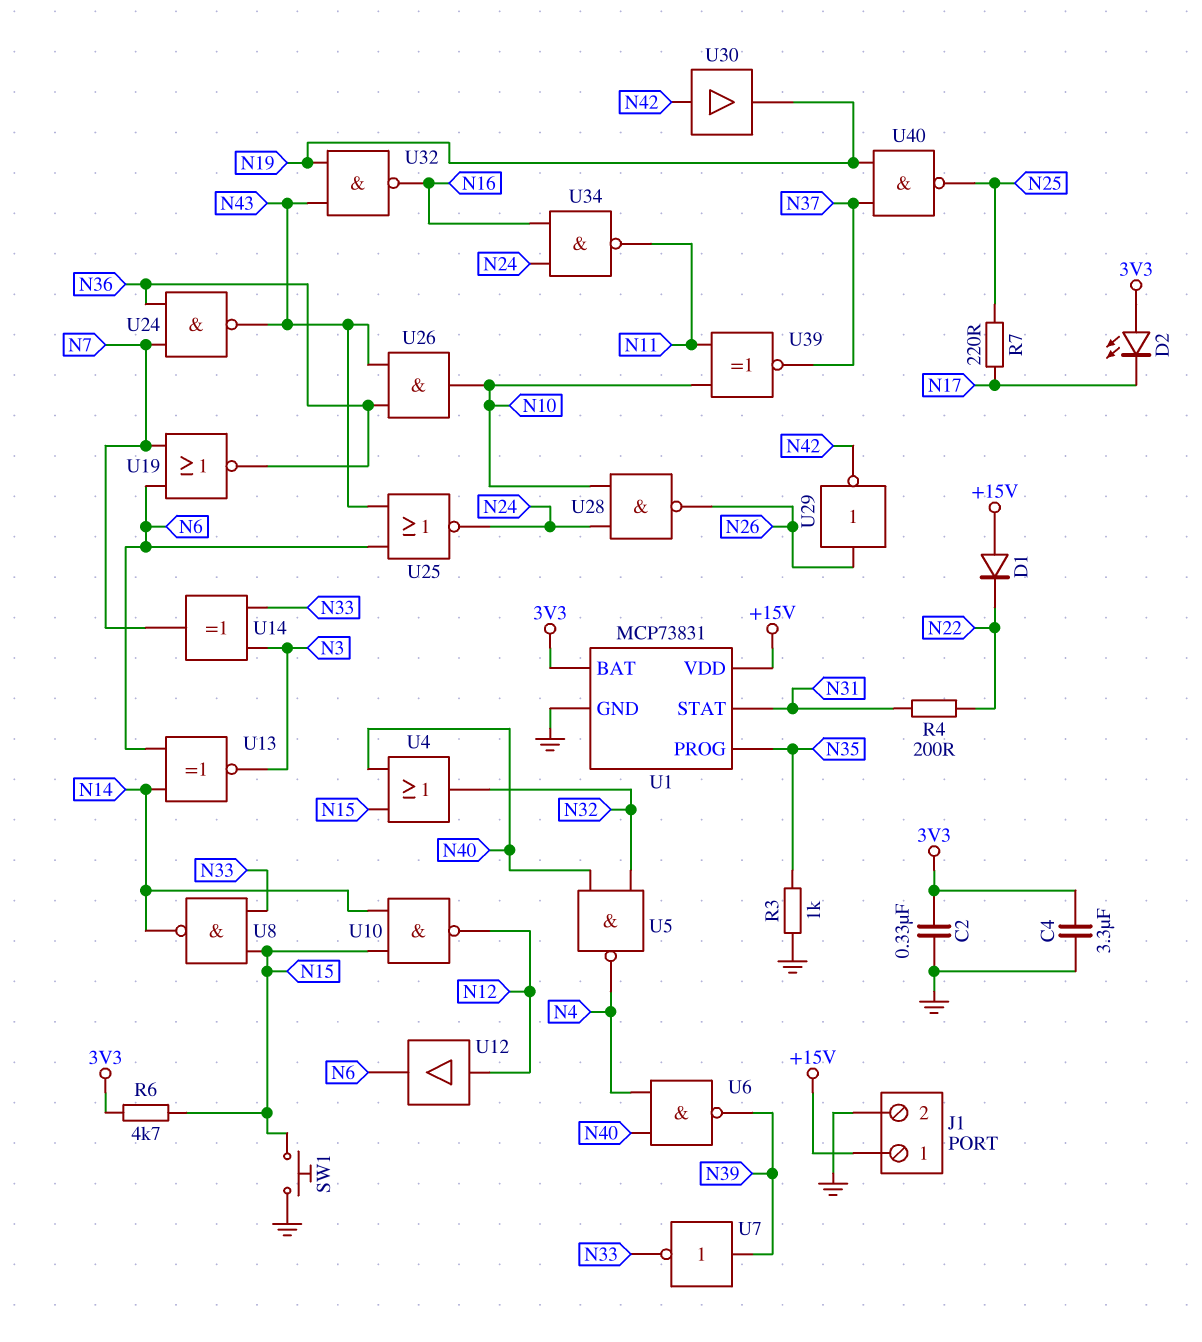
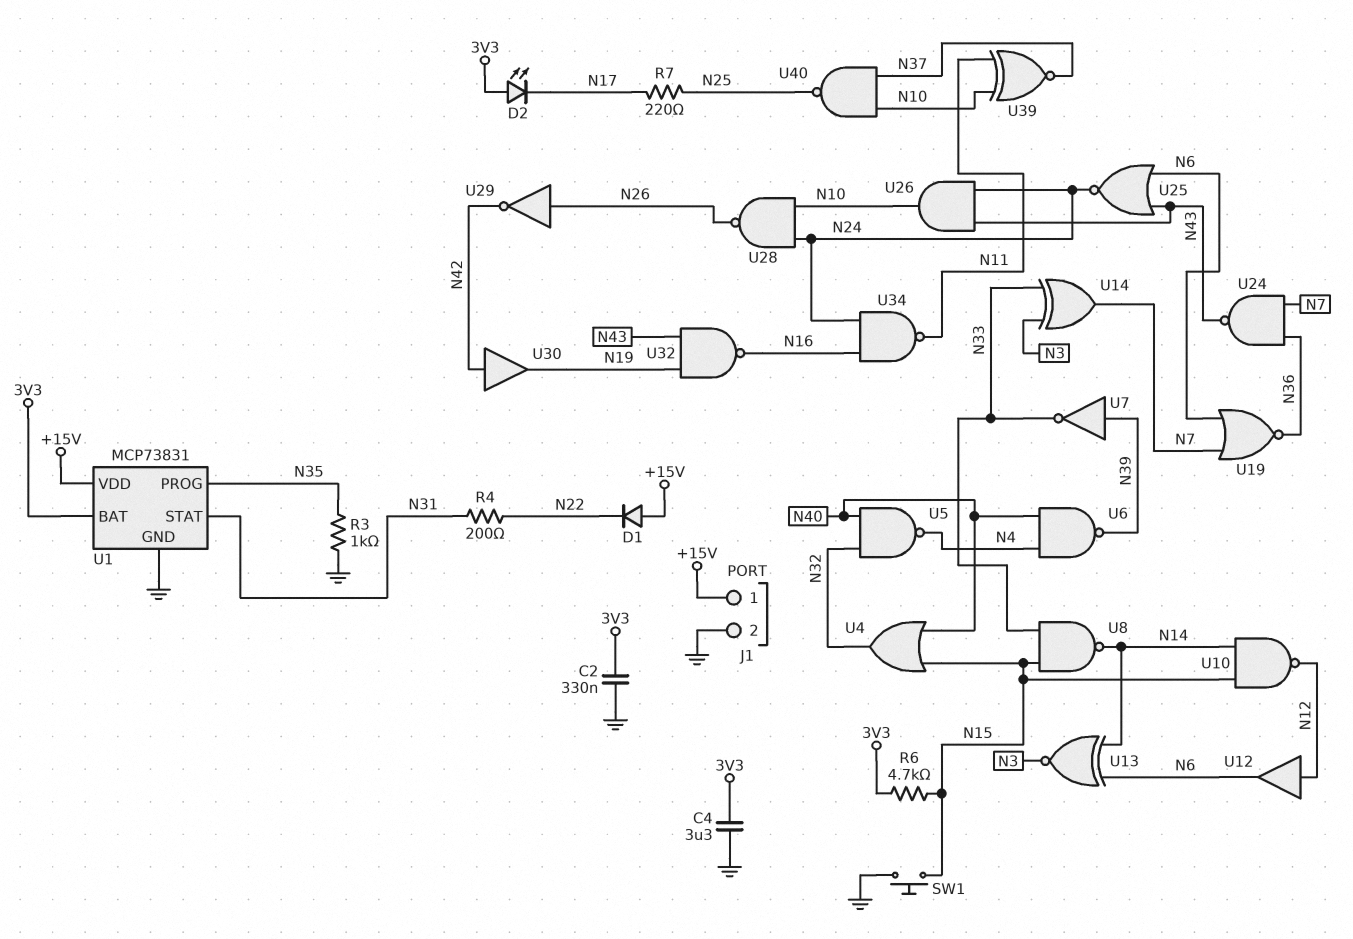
U26: AND (in N36, in N43, out N10) -> AND (in N24, in N43, out N10)
U40: NAND (in N19, in N37, out N25) -> NAND (in N10, in N37, out N25)

